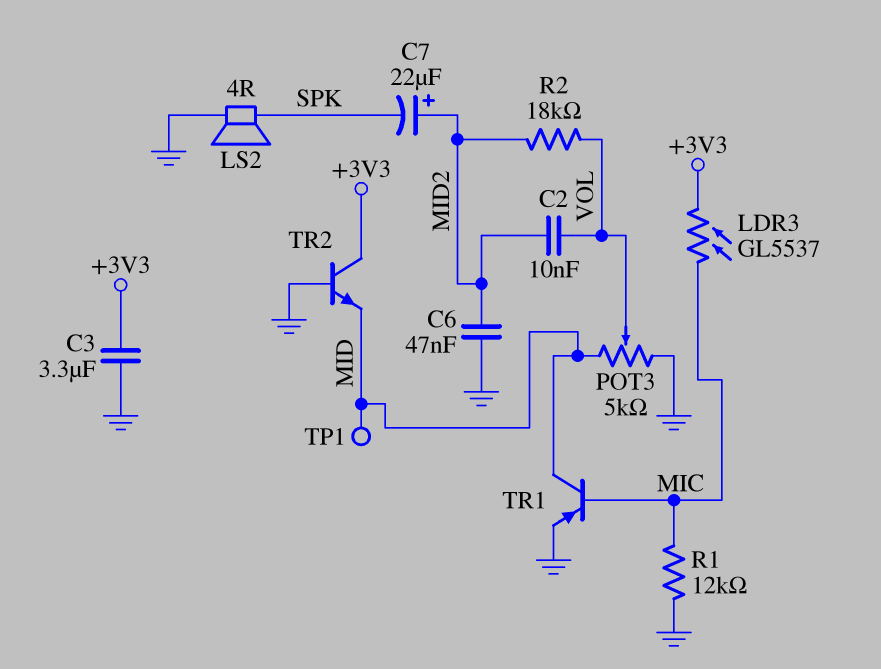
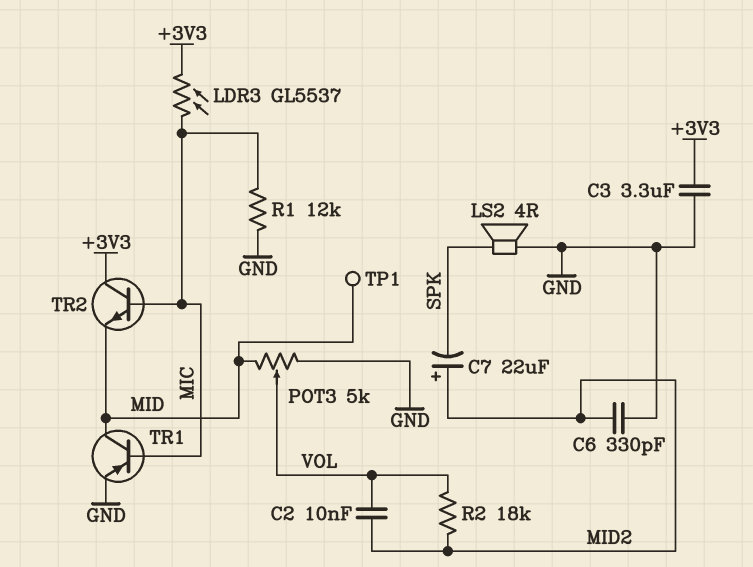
C6: 47nF (GND, MID2) -> 330pF (GND, MID2)
TR2: NPN (B GND, C +3V3, E MID) -> NPN (B MIC, C +3V3, E MID)

